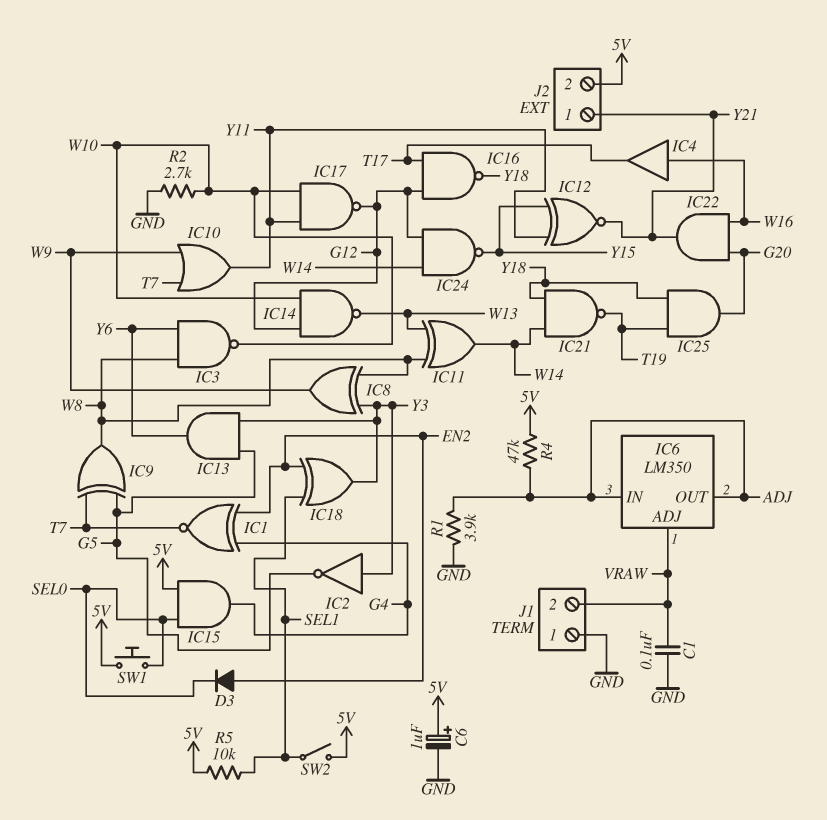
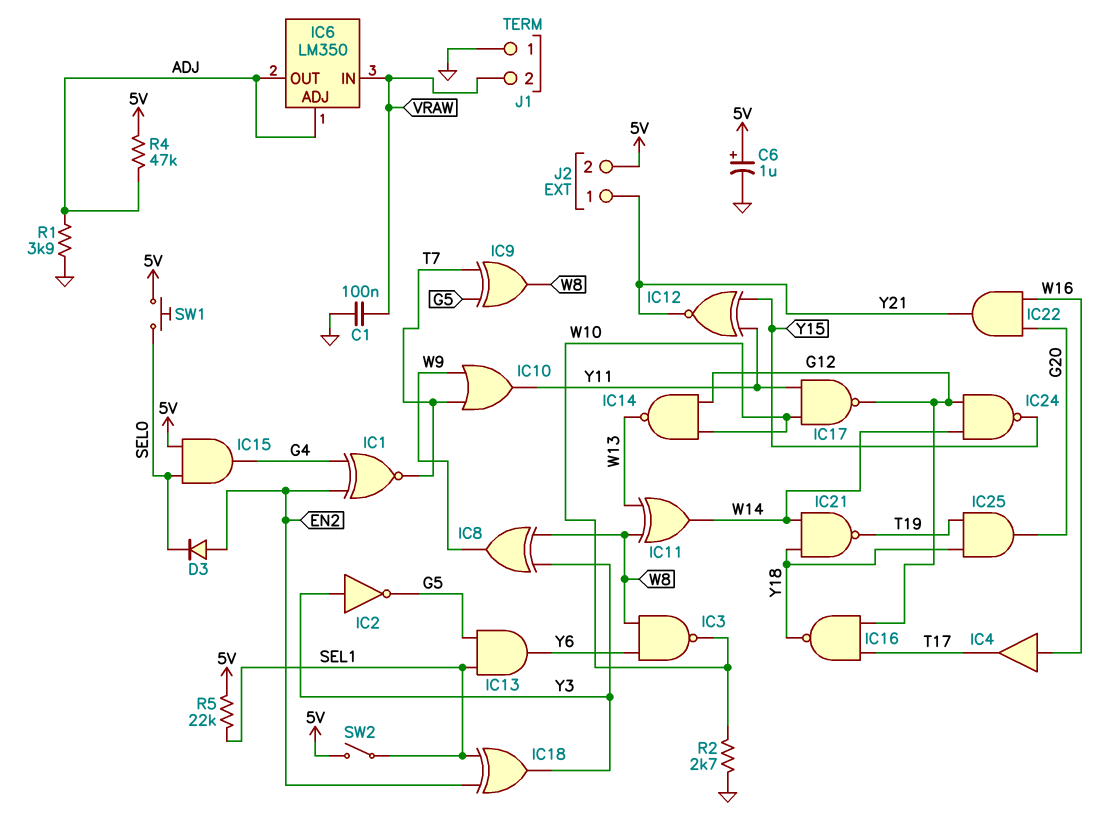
IC6 pin ADJ: VRAW -> ADJ
IC6 pin IN: ADJ -> VRAW
IC13: AND (in G5, in Y3, out Y6) -> AND (in G5, in SEL1, out Y6)
R5: 10k (5V, SEL1) -> 22k (5V, SEL1)

